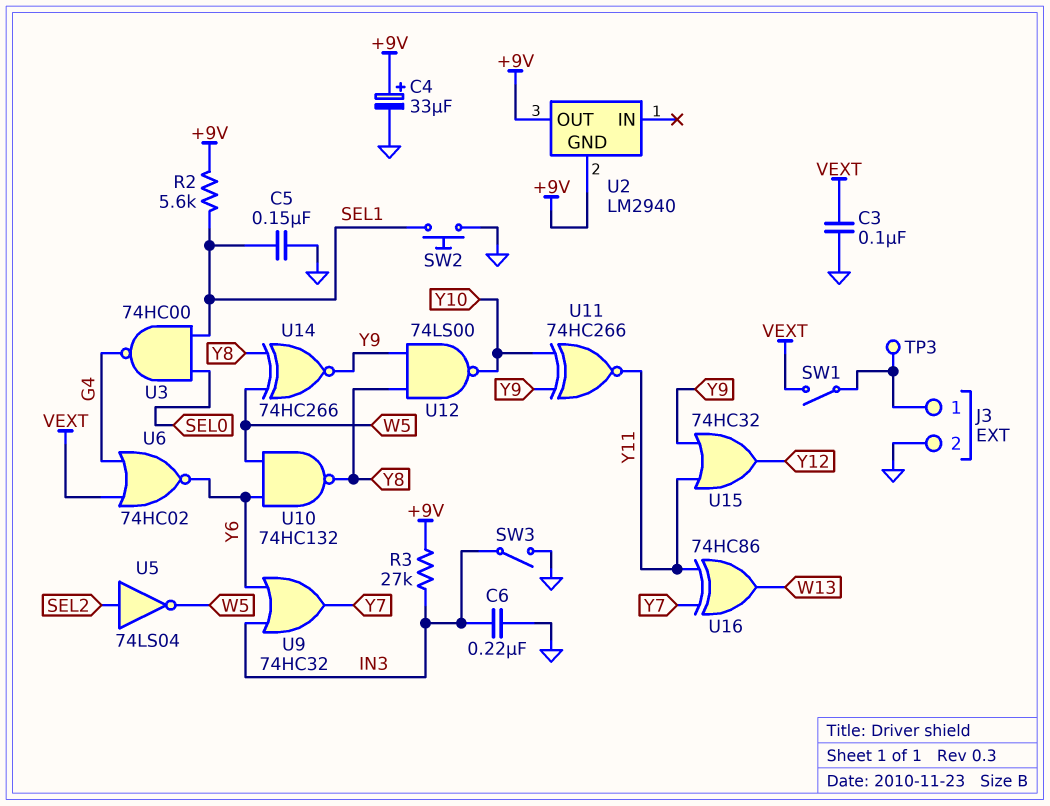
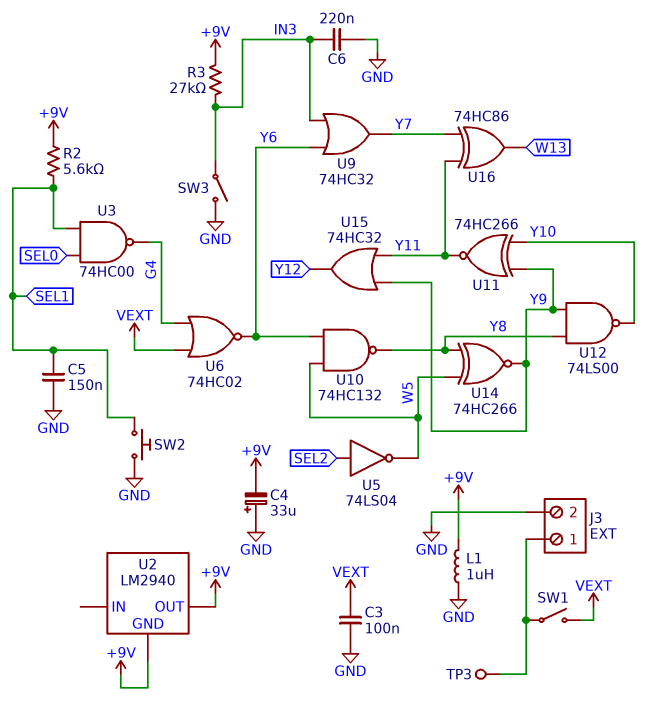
C4: 33uF (plus +9V, minus GND) -> 33uF (plus GND, minus +9V)
L1: none -> 1uH (+9V, GND)

